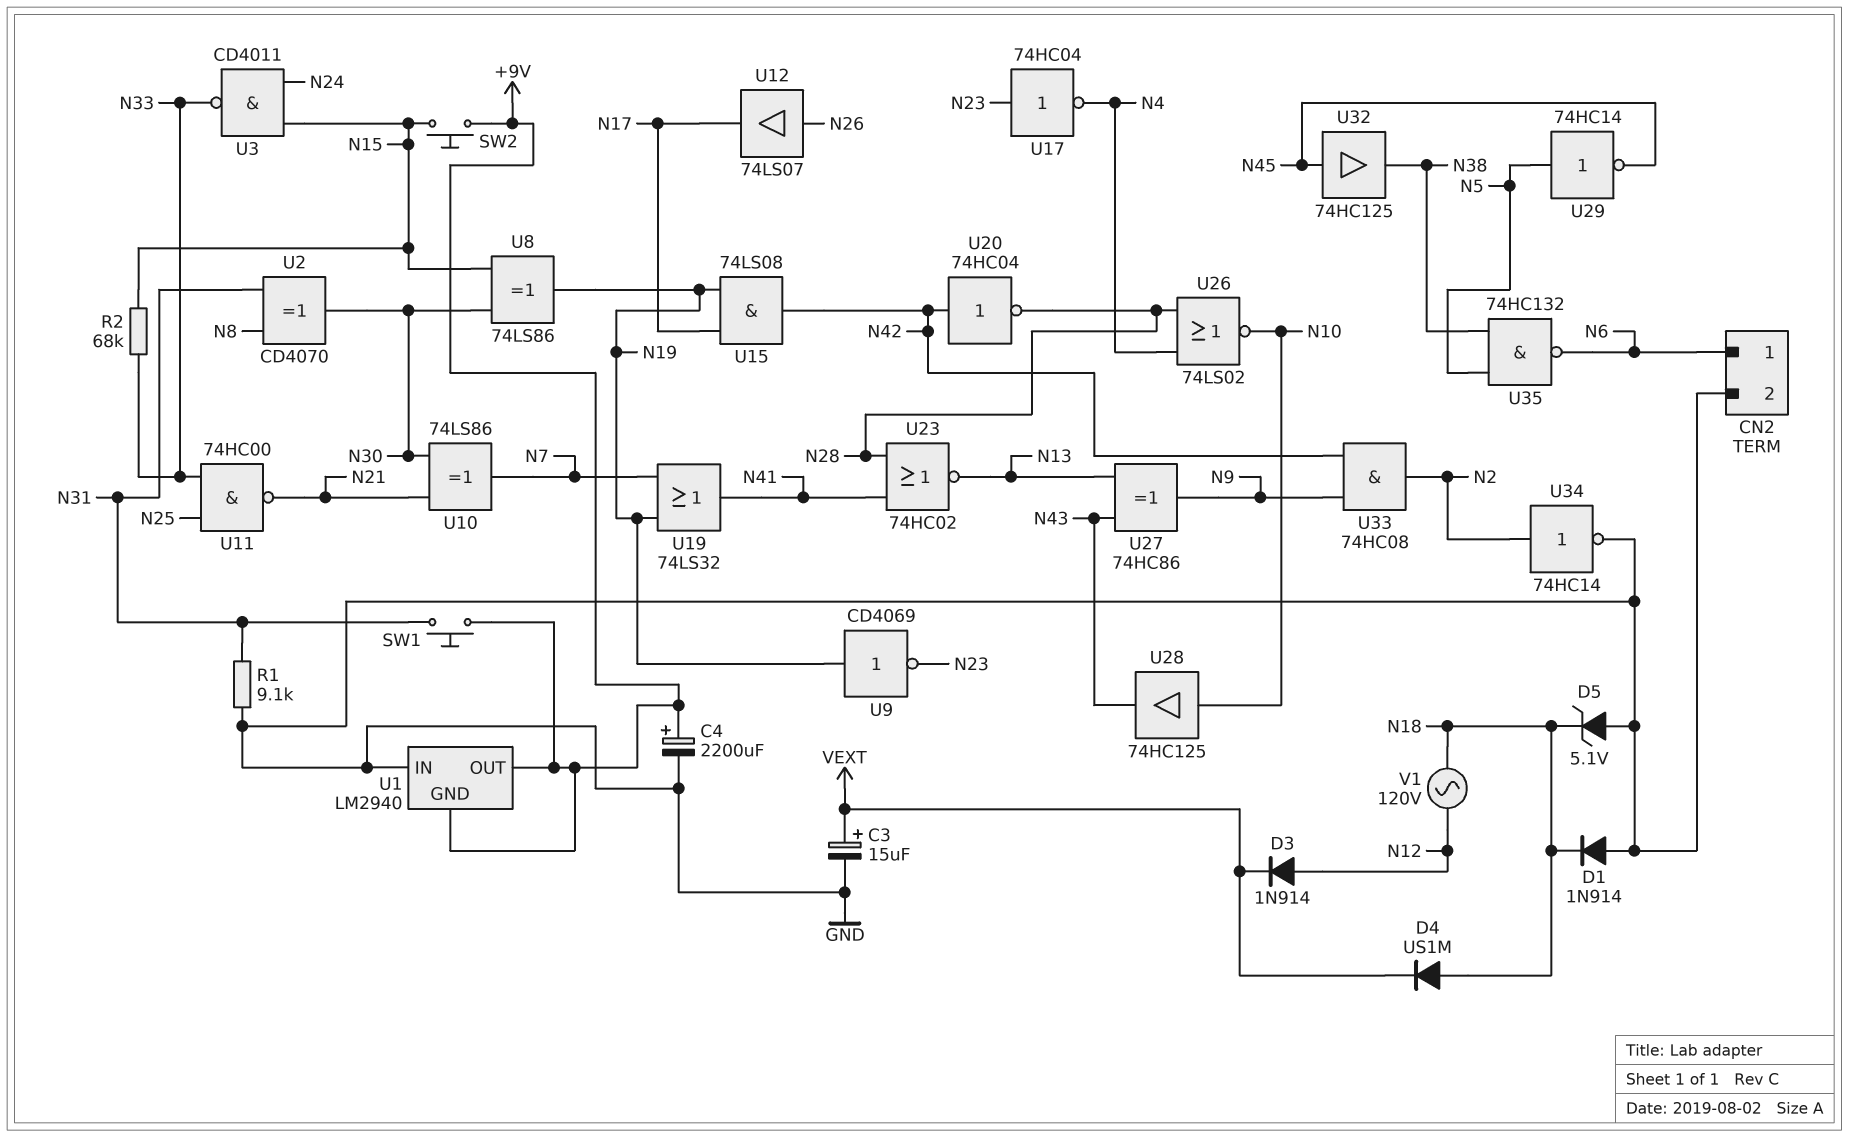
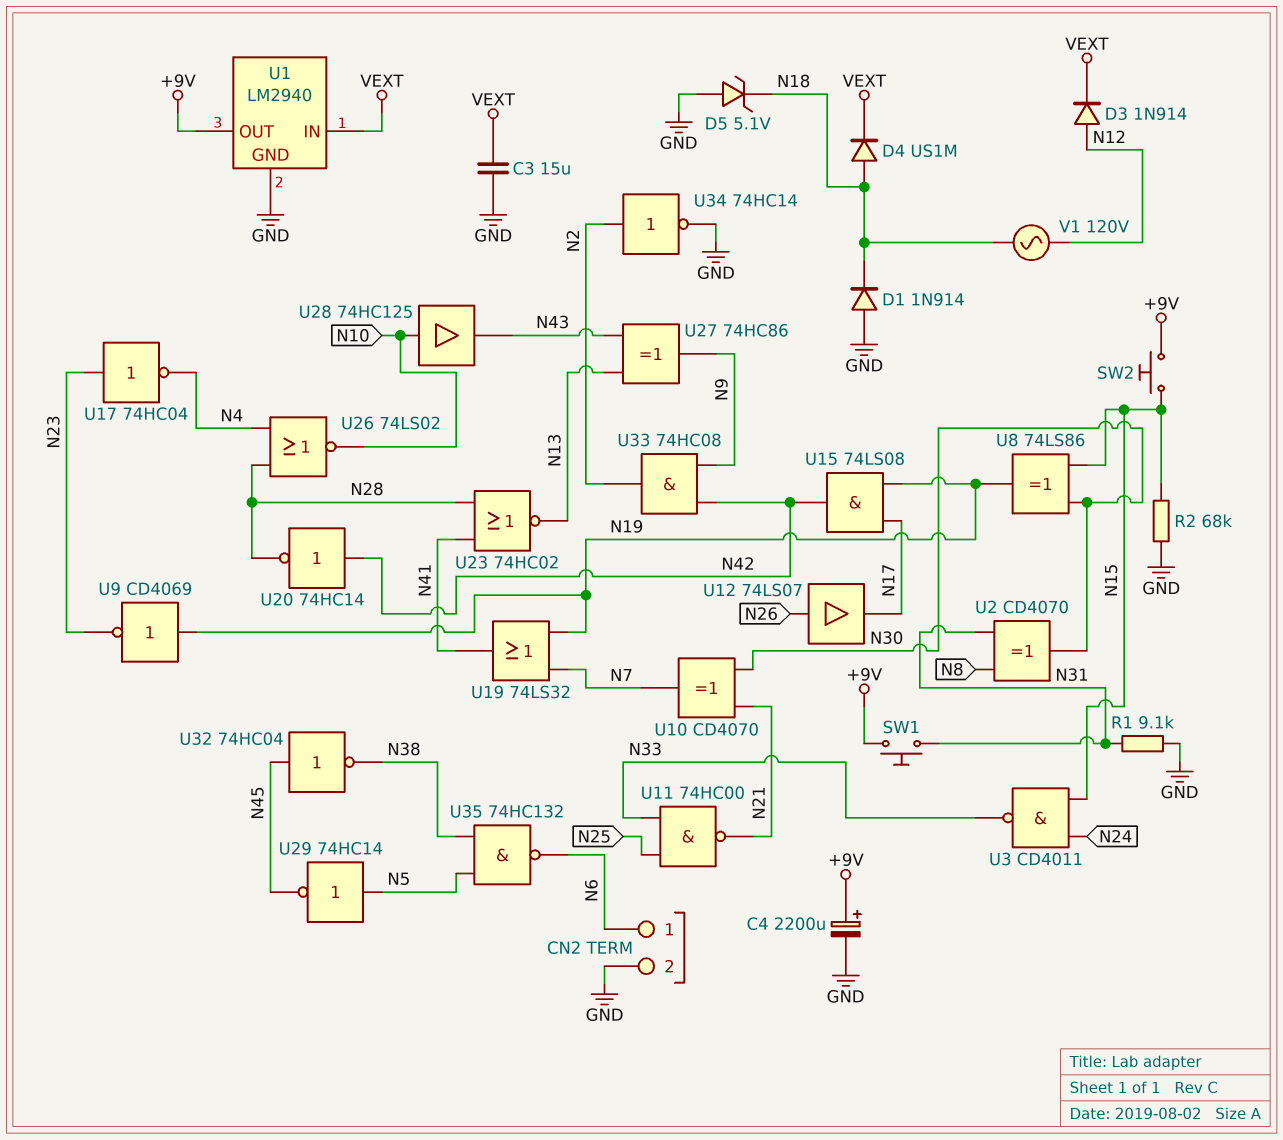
C3: 15uF (plus VEXT, minus GND) -> 15uF (GND, VEXT)
R2: 68k (N15, N33) -> 68k (GND, N15)
U1 pin GND: +9V -> GND
U1 pin IN: GND -> VEXT
U10: XOR 74LS86 (in N21, in N30, out N7) -> XOR CD4070 (in N21, in N30, out N7)
U20: NOT 74HC04 (in N42, out N28) -> NOT 74HC14 (in N42, out N28)
U32: buffer 74HC125 (in N45, out N38) -> NOT 74HC04 (in N45, out N38)

